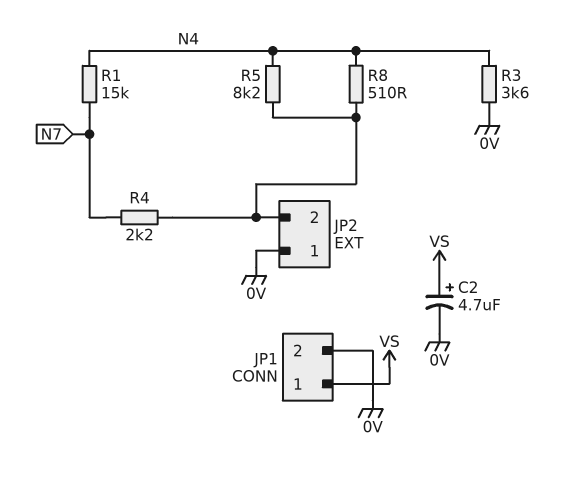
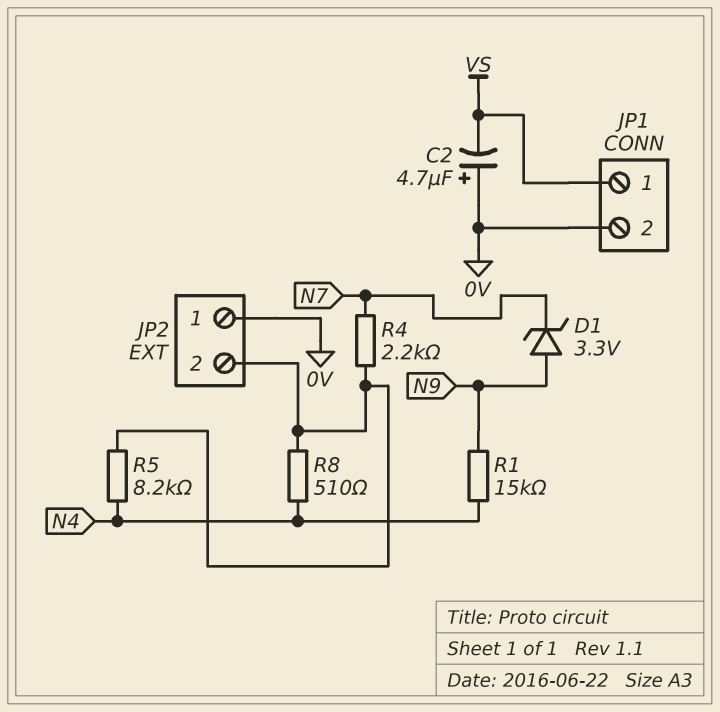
C2: 4.7uF (plus VS, minus 0V) -> 4.7uF (plus 0V, minus VS)
D1: none -> zener 3.3V (A N9, K N7)
R1: 15k (N4, N7) -> 15k (N4, N9)
R3: 3.6k (0V, N4) -> none

